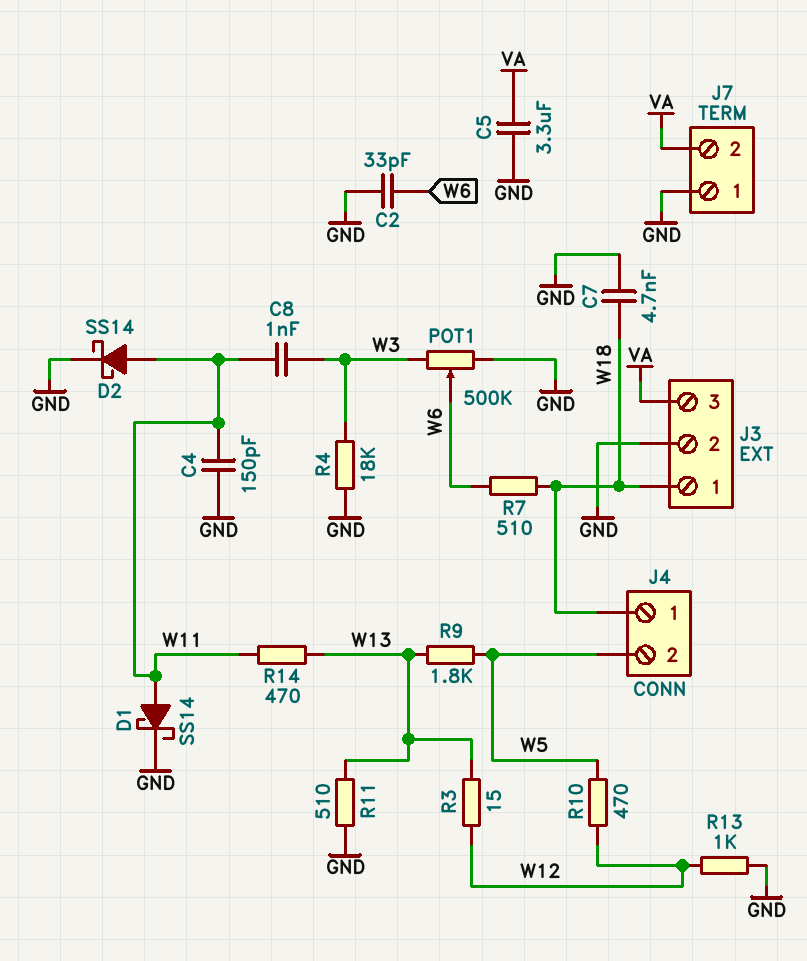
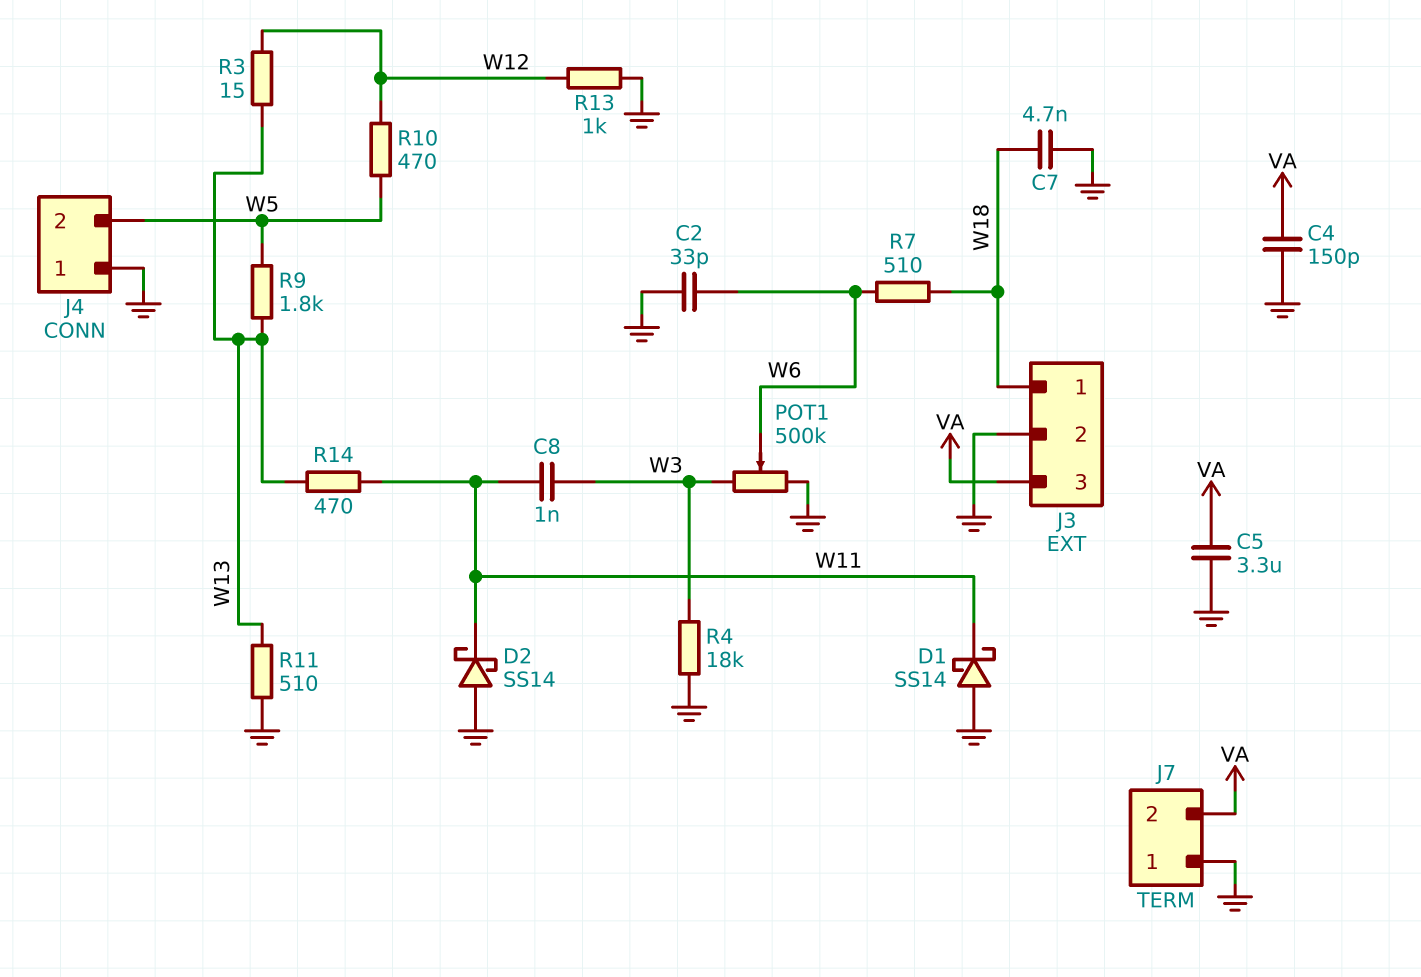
C4: 150pF (GND, W11) -> 150pF (GND, VA)
D1: schottky SS14 (A W11, K GND) -> schottky SS14 (A GND, K W11)
D2: schottky SS14 (A W11, K GND) -> schottky SS14 (A GND, K W11)
J4 pin 1: W18 -> GND

